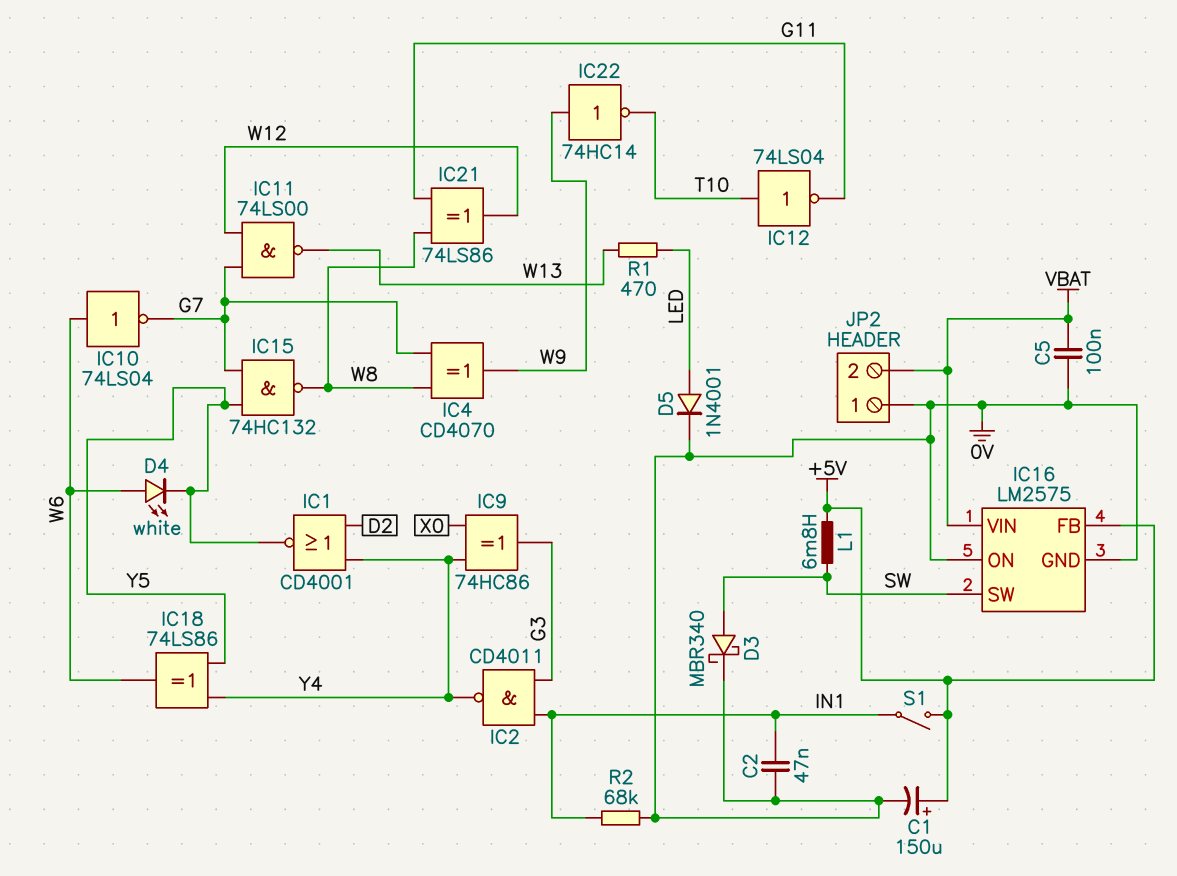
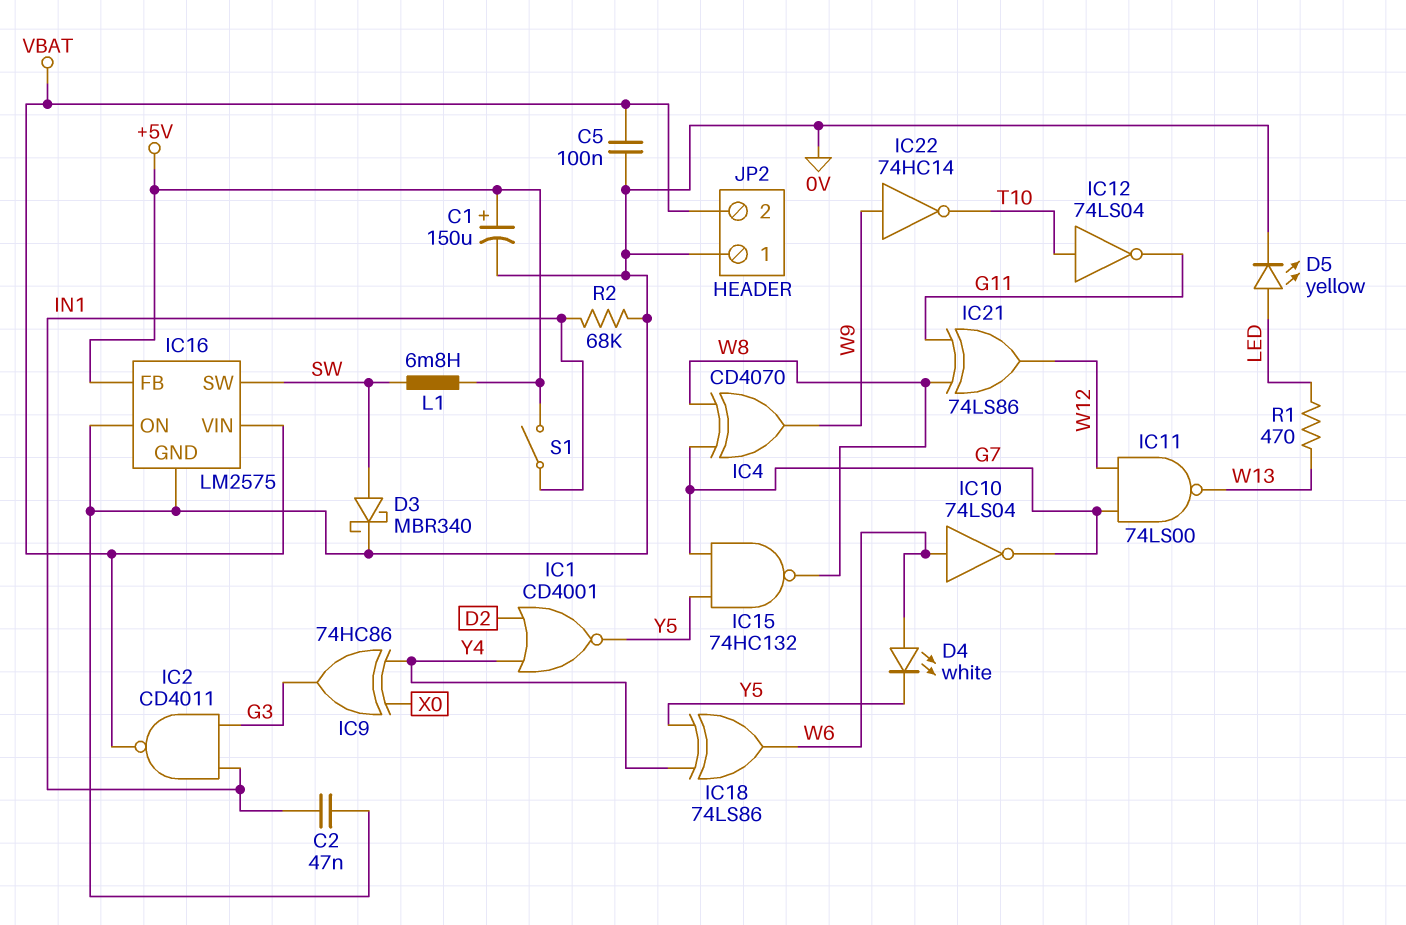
D5: diode 1N4001 (A LED, K 0V) -> LED yellow (A LED, K 0V)
IC2: NAND CD4011 (in G3, in IN1, out Y4) -> NAND CD4011 (in G3, in IN1, out VBAT)

